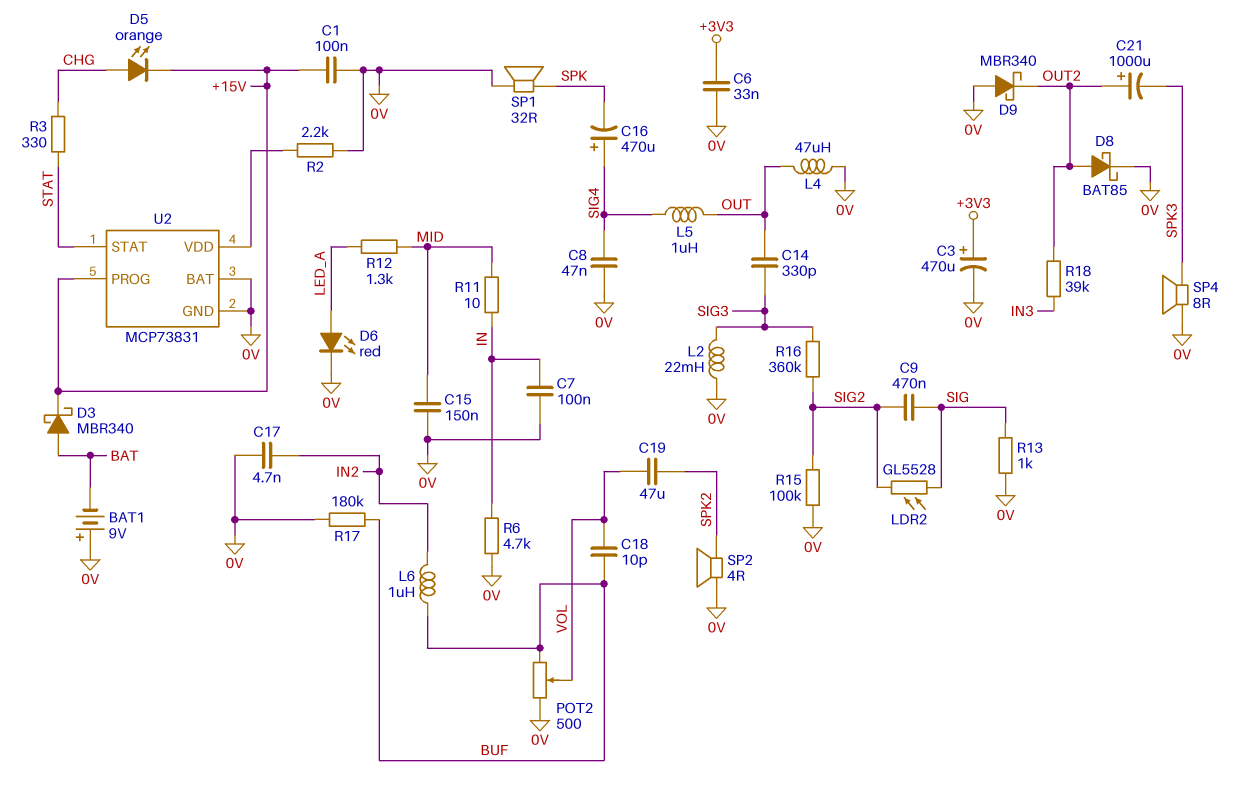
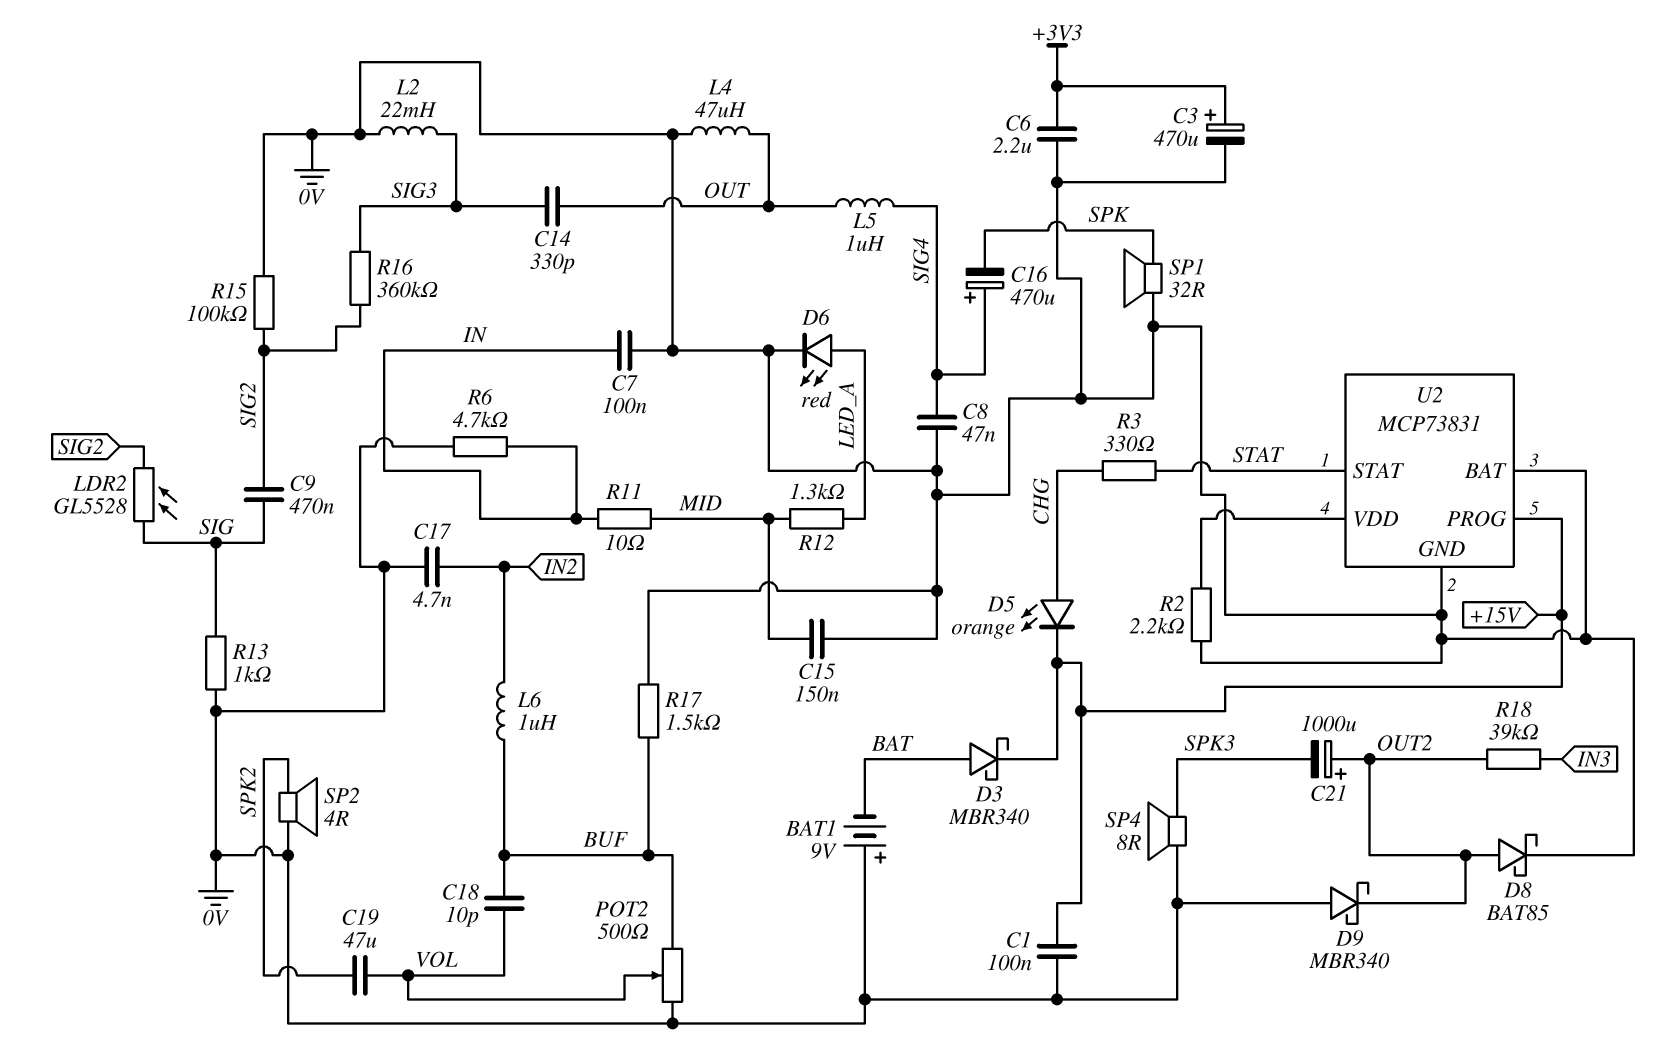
C6: 33nF (+3V3, 0V) -> 2.2uF (+3V3, 0V)
R17: 180k (0V, BUF) -> 1.5k (0V, BUF)

